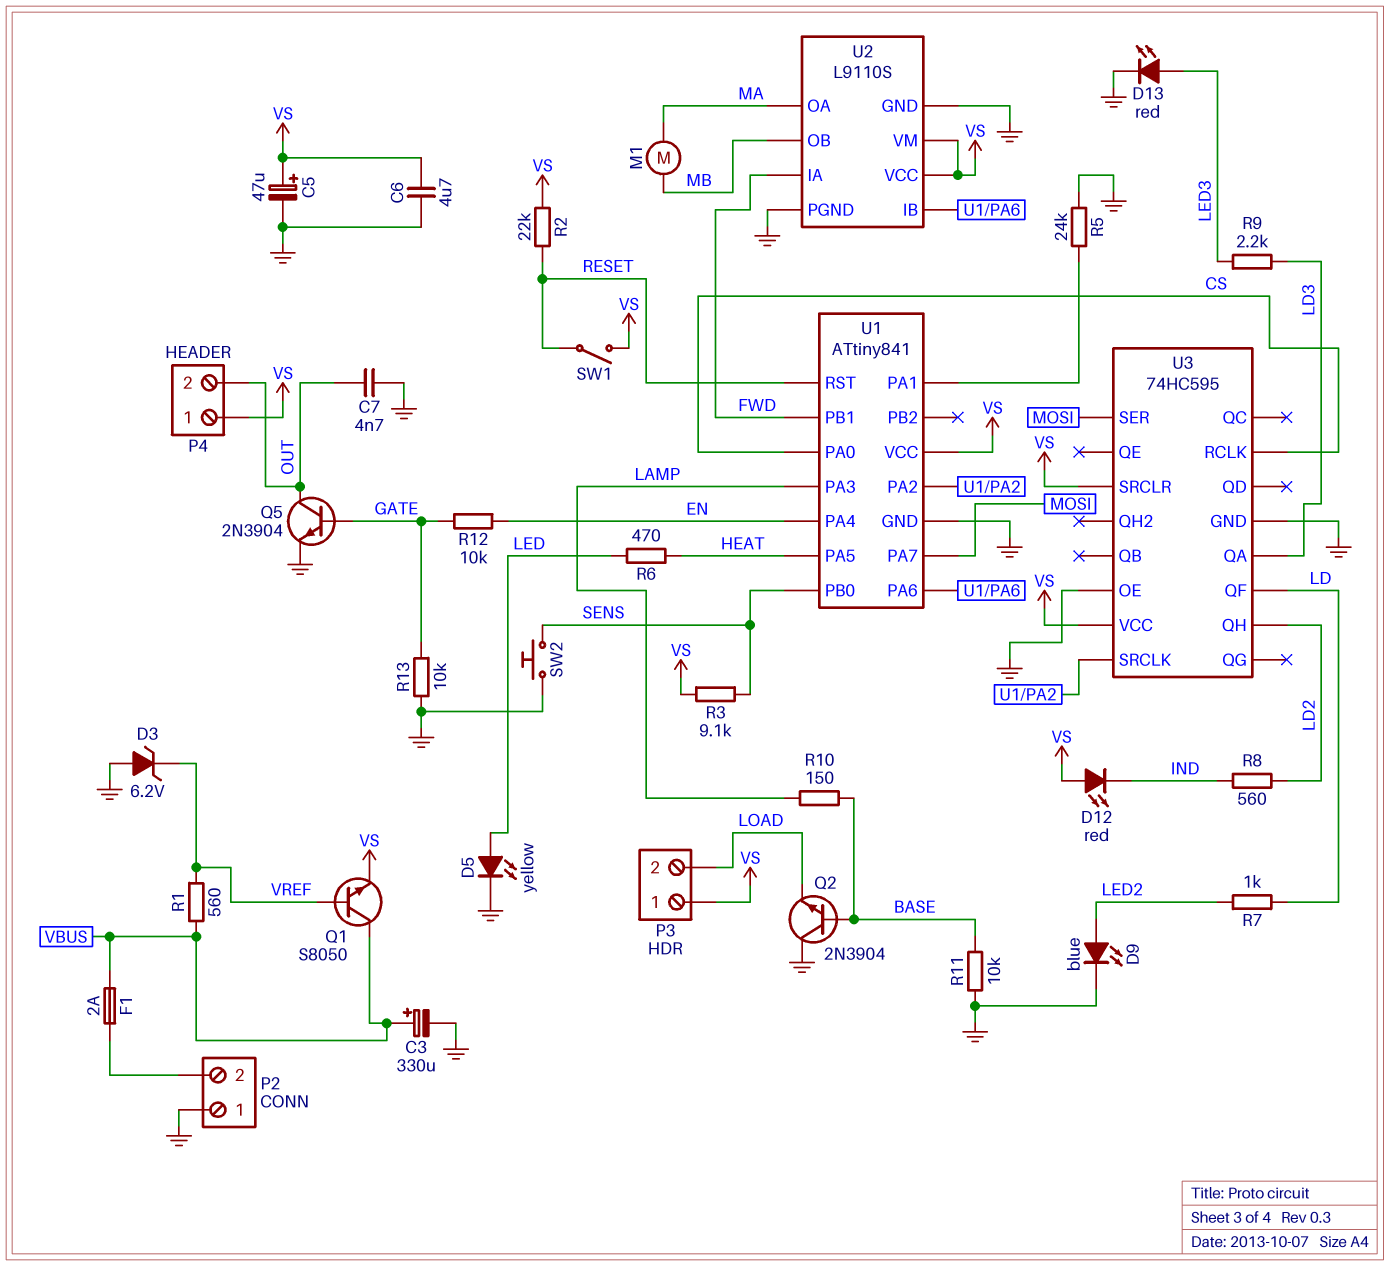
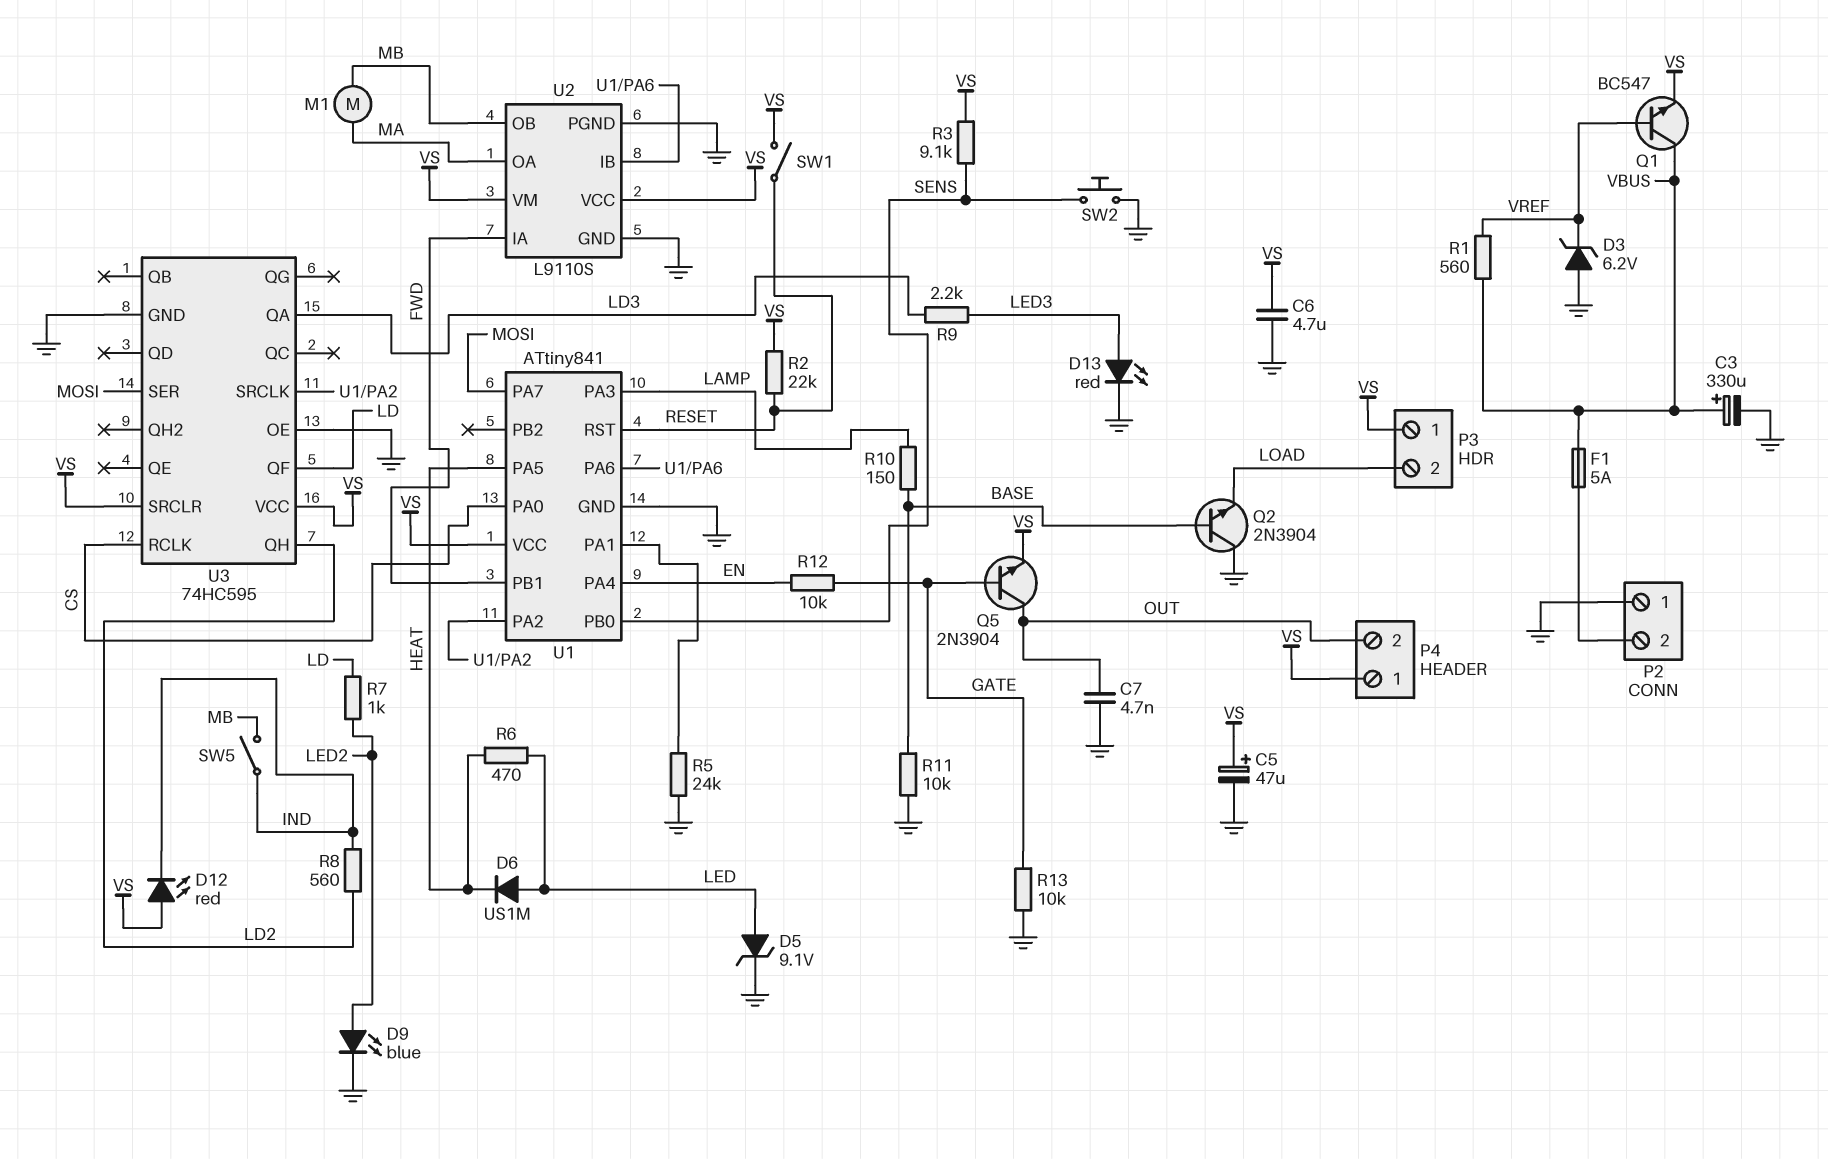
D5: LED yellow (A LED, K GND) -> zener 9.1V (A LED, K GND)
D6: none -> diode US1M (A LED, K HEAT)
F1: 2A (P2/2, VBUS) -> 5A (P2/2, VBUS)
Q1: NPN S8050 (B VREF, C VBUS, E VS) -> NPN BC547 (B VREF, C VBUS, E VS)
Q5: NPN 2N3904 (B GATE, C OUT, E GND) -> NPN 2N3904 (B GATE, C OUT, E VS)
SW5: none -> switch (IND, MB)

